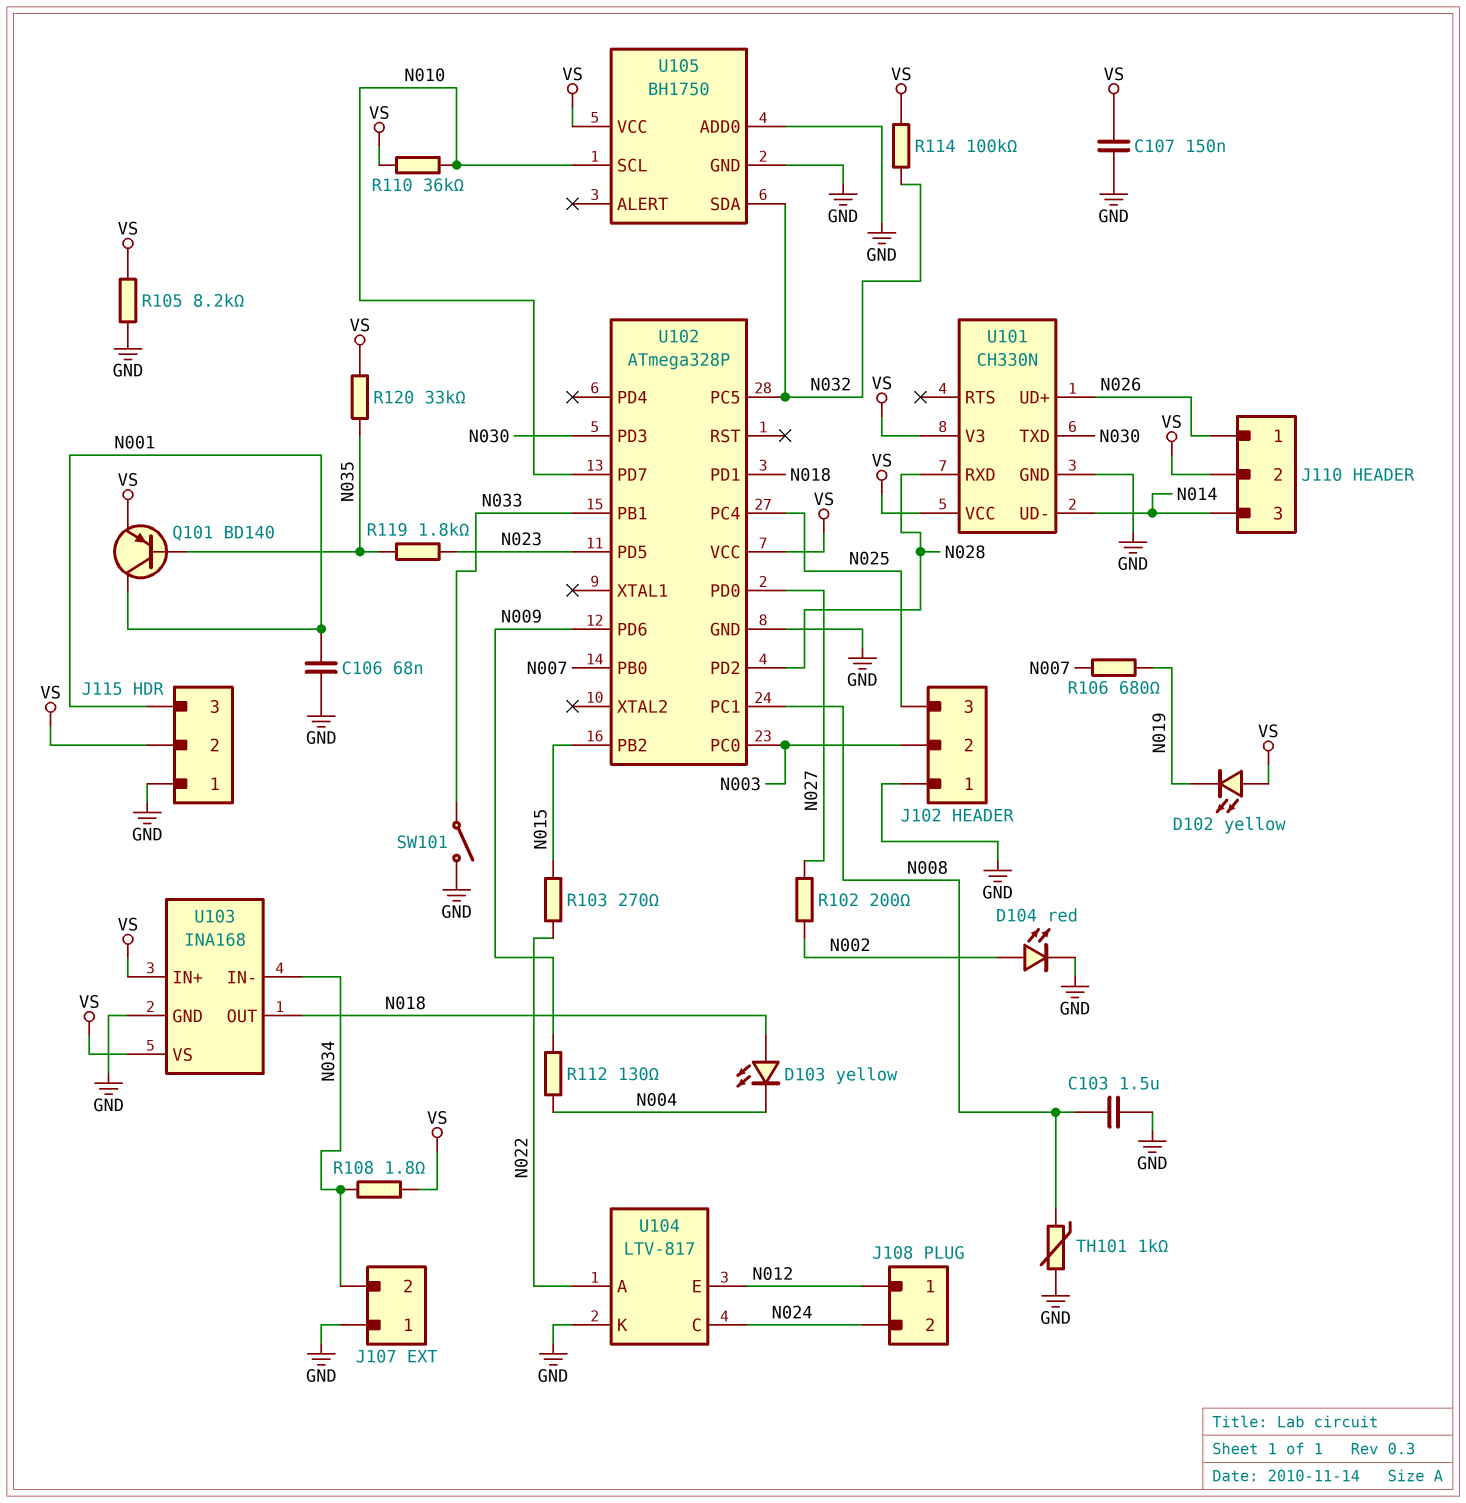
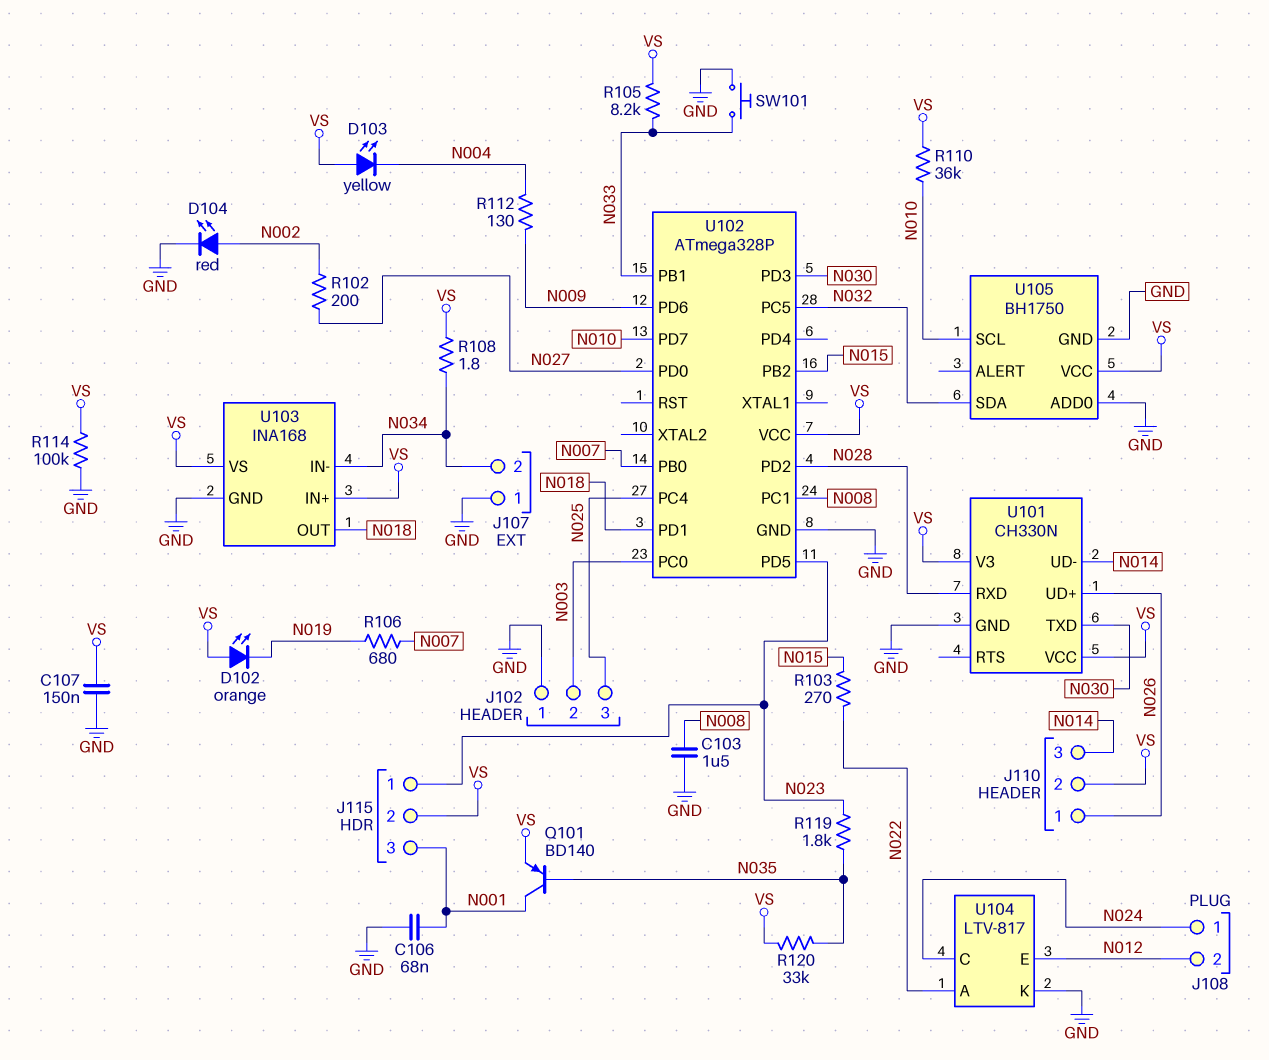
D102: LED yellow (A VS, K N019) -> LED orange (A VS, K N019)
D103: LED yellow (A N018, K N004) -> LED yellow (A VS, K N004)
J108 pin 1: N012 -> N024
J108 pin 2: N024 -> N012
J115 pin 1: GND -> N023
R105: 8.2k (GND, VS) -> 8.2k (N033, VS)
R114: 100k (N032, VS) -> 100k (GND, VS)
SW101: switch (GND, N033) -> button (GND, N033)
TH101: 1k (GND, N008) -> none

